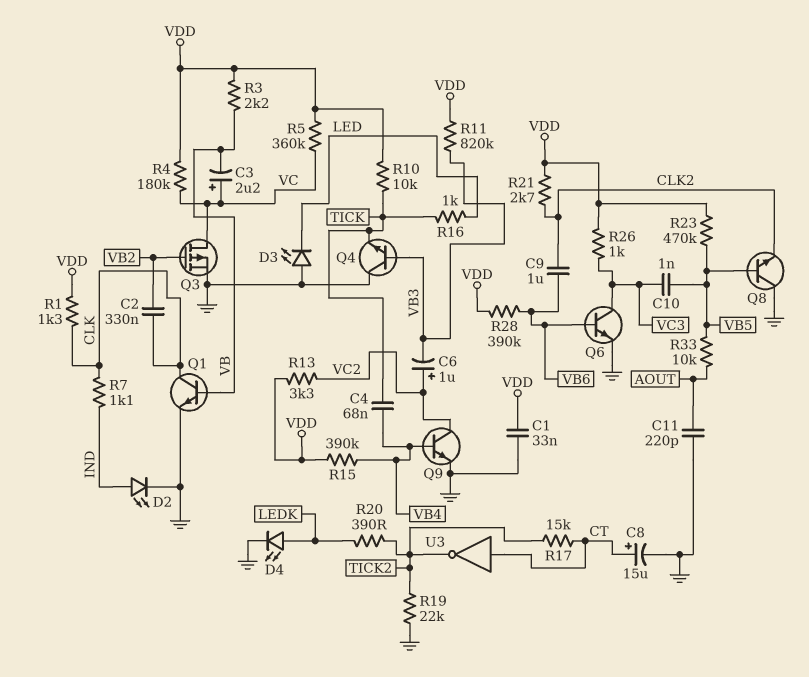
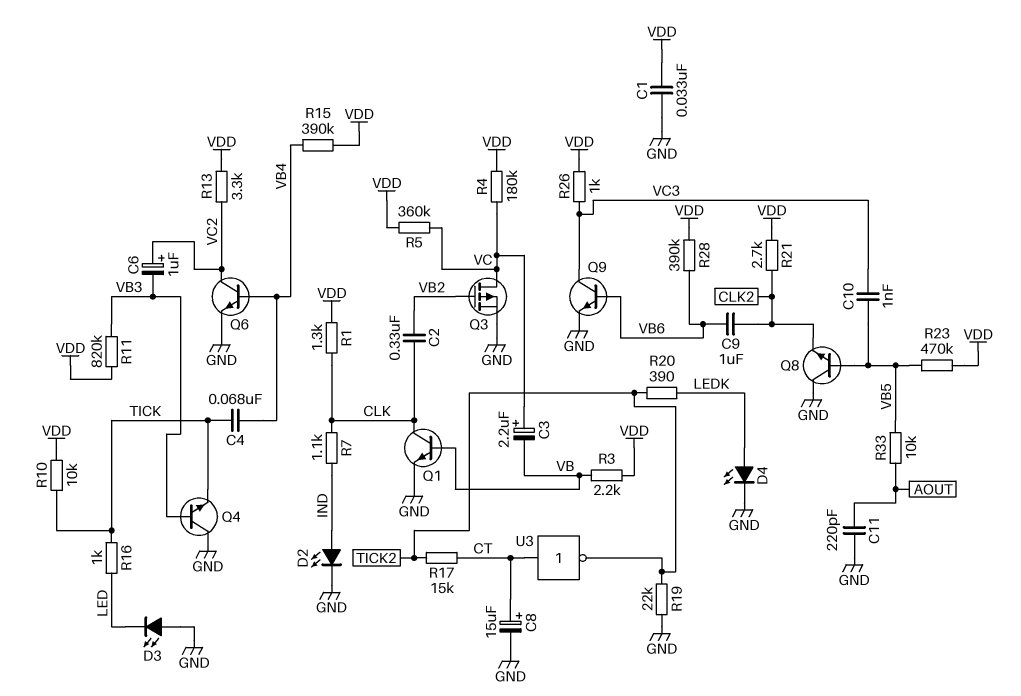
Q6: NPN (B VB6, C VC3, E GND) -> NPN (B VB4, C VC2, E GND)
Q9: NPN (B VB4, C VC2, E GND) -> NPN (B VB6, C VC3, E GND)

